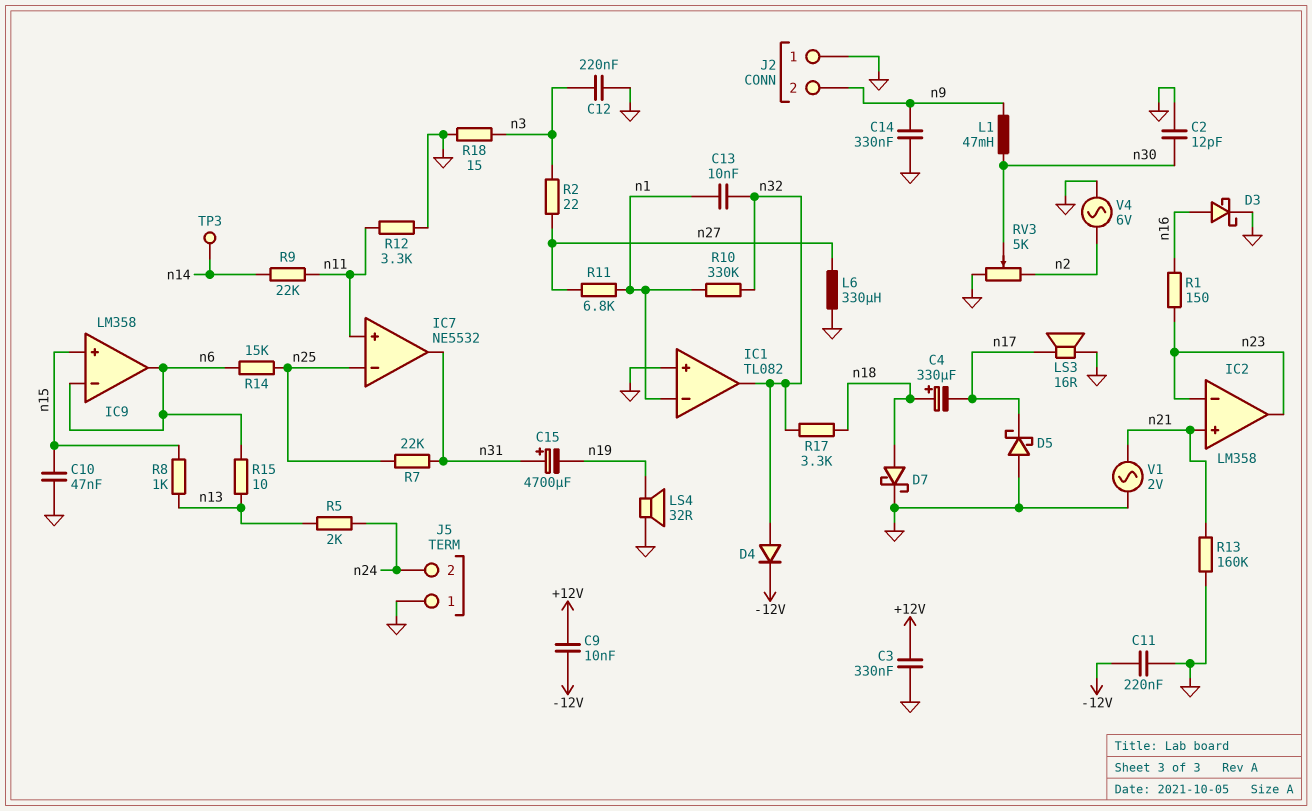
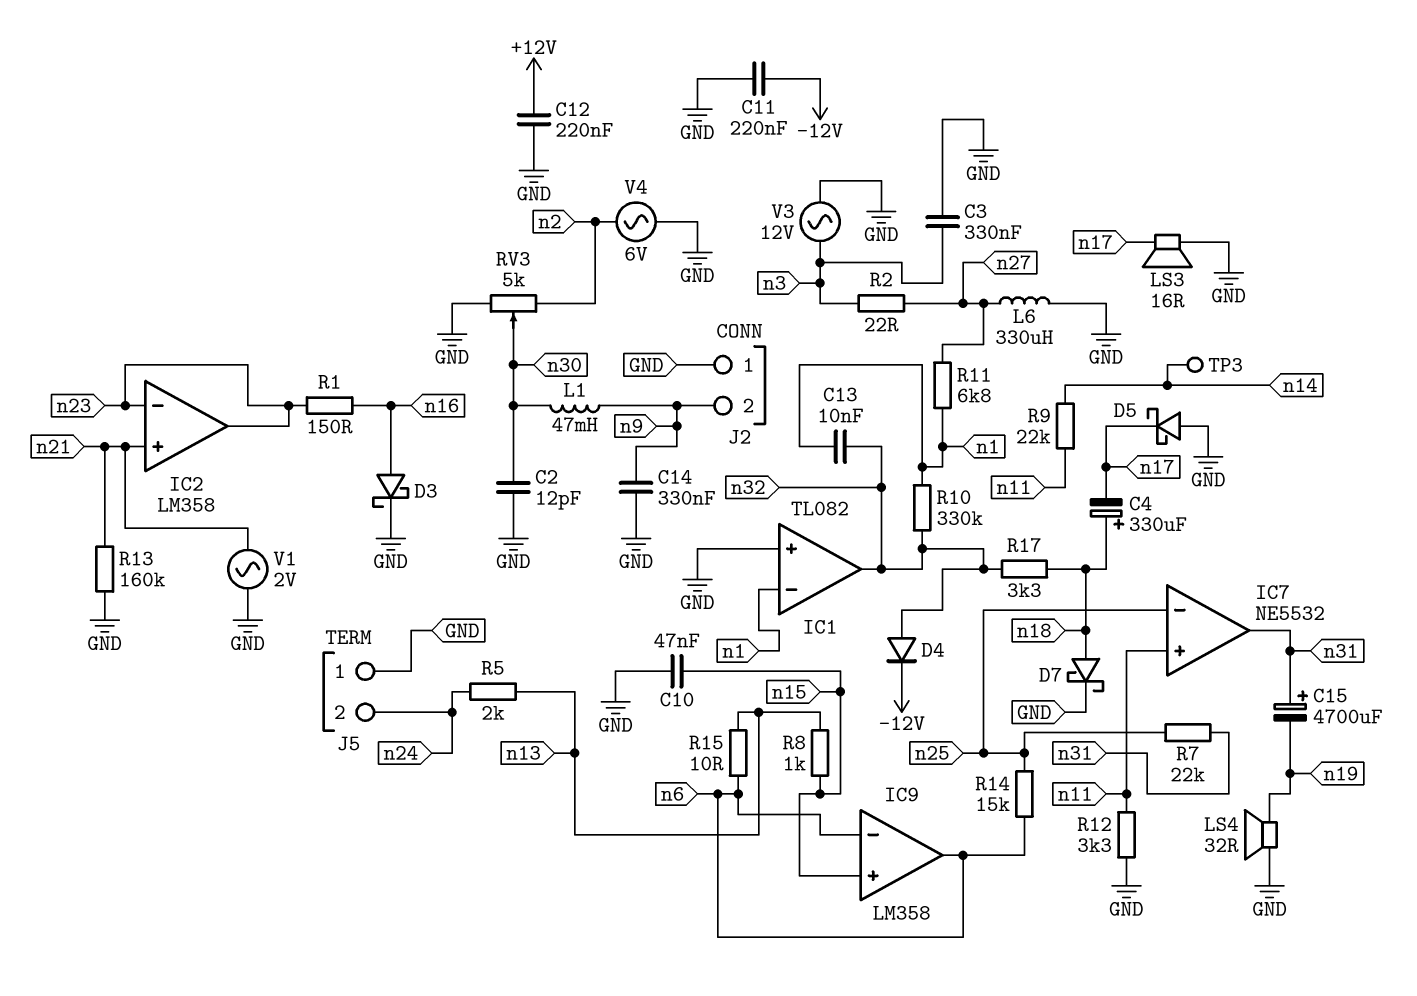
C3: 330nF (+12V, GND) -> 330nF (GND, n3)
C9: 10nF (+12V, -12V) -> none
C12: 220nF (GND, n3) -> 220nF (+12V, GND)
R18: 15 (GND, n3) -> none
V3: none -> AC 12V (GND, n3)

